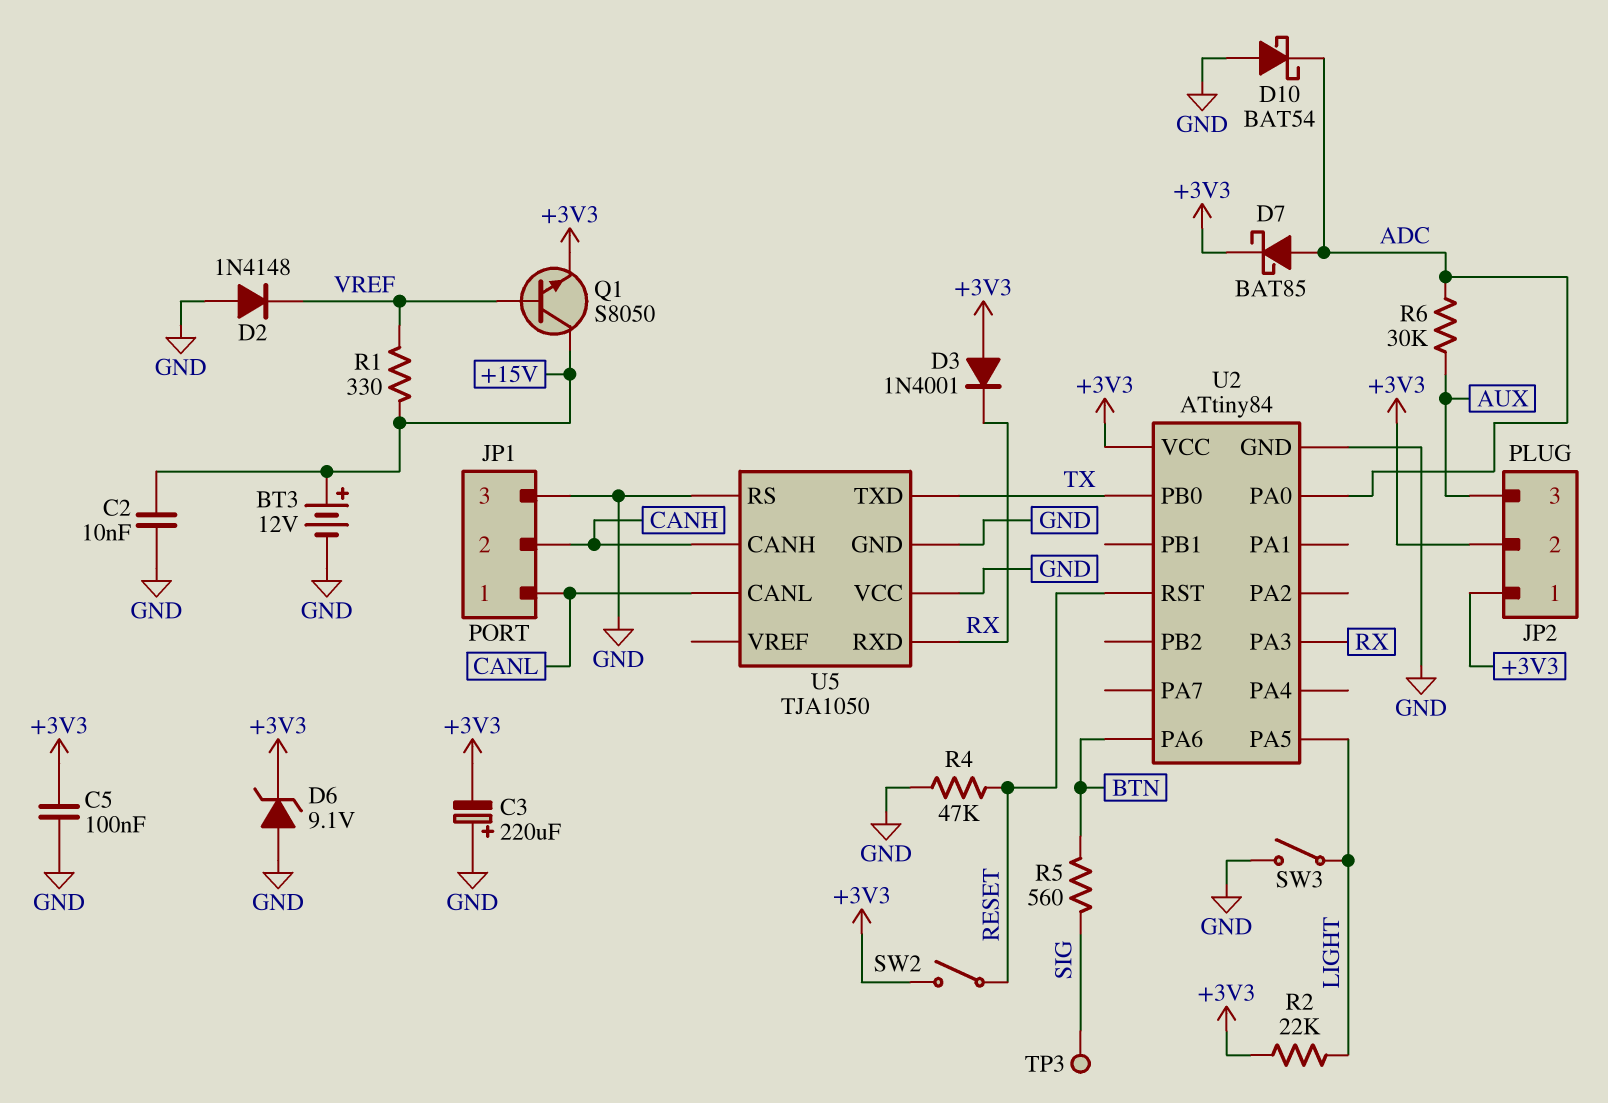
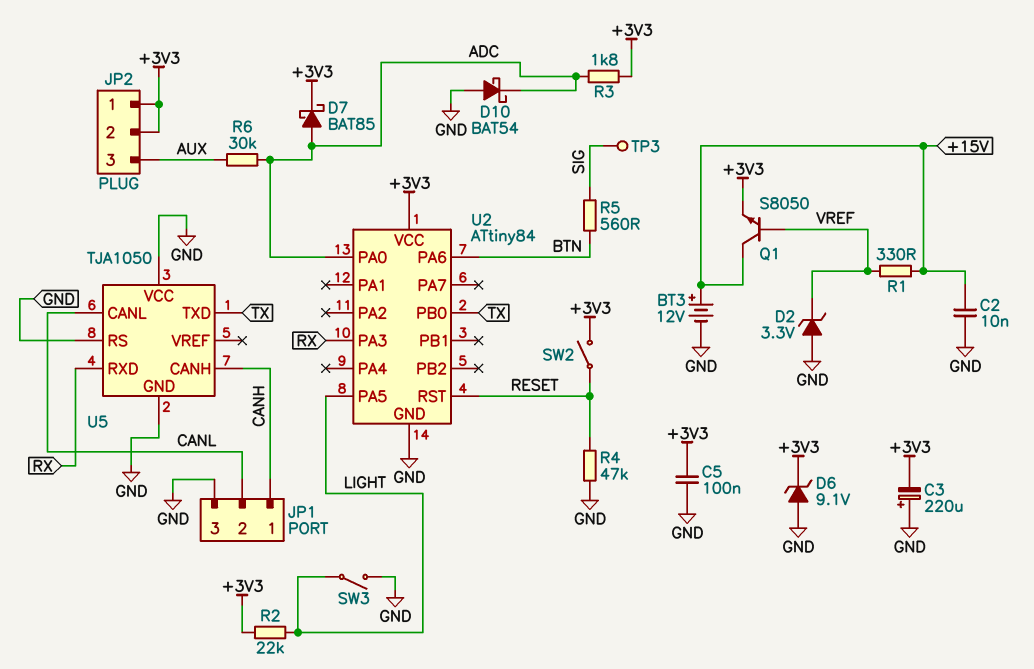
D2: diode 1N4148 (A GND, K VREF) -> zener 3.3V (A GND, K VREF)
D3: diode 1N4001 (A +3V3, K RX) -> none
JP1 pin 1: CANL -> CANH
JP1 pin 2: CANH -> CANL
R3: none -> 1.8k (+3V3, ADC)

